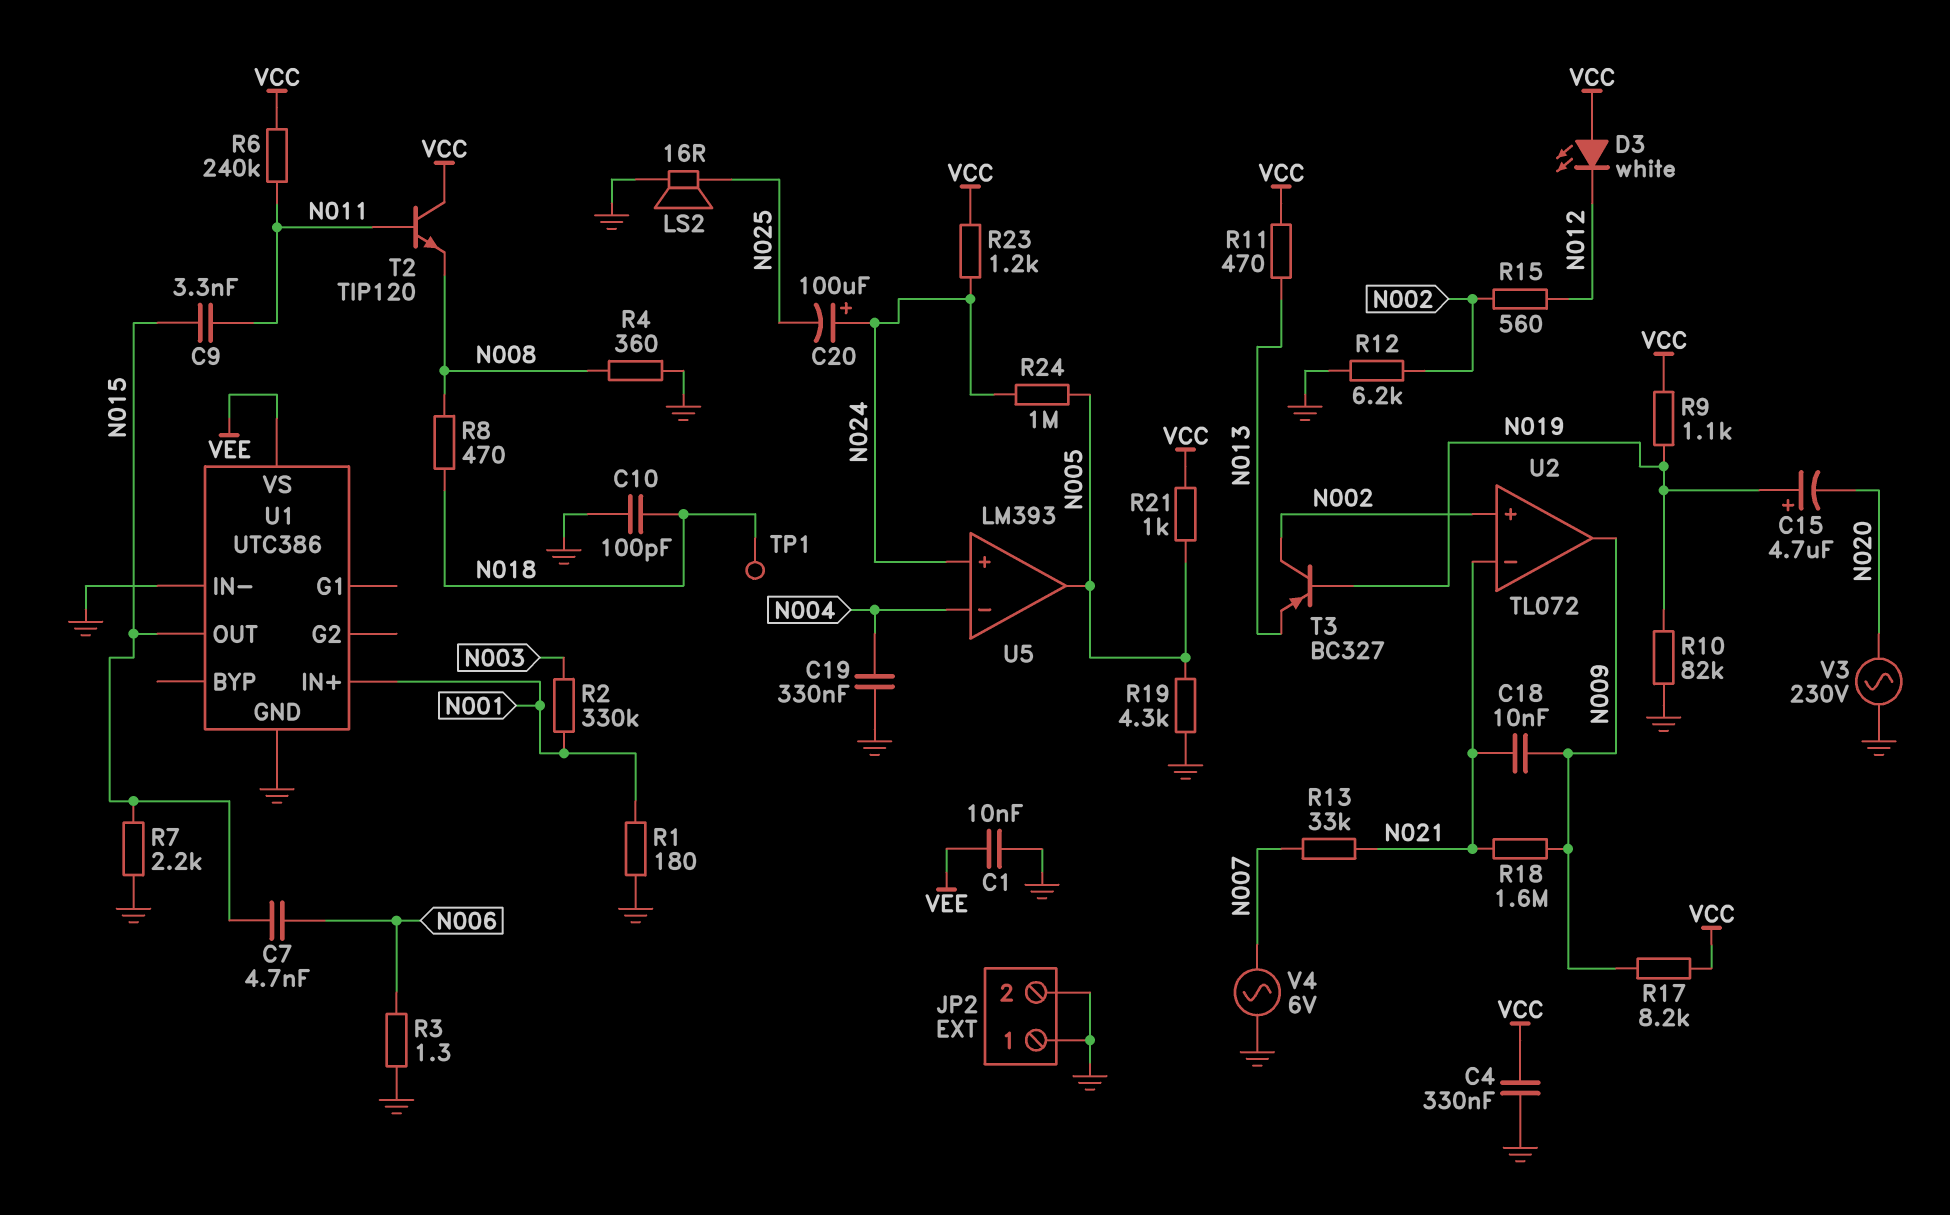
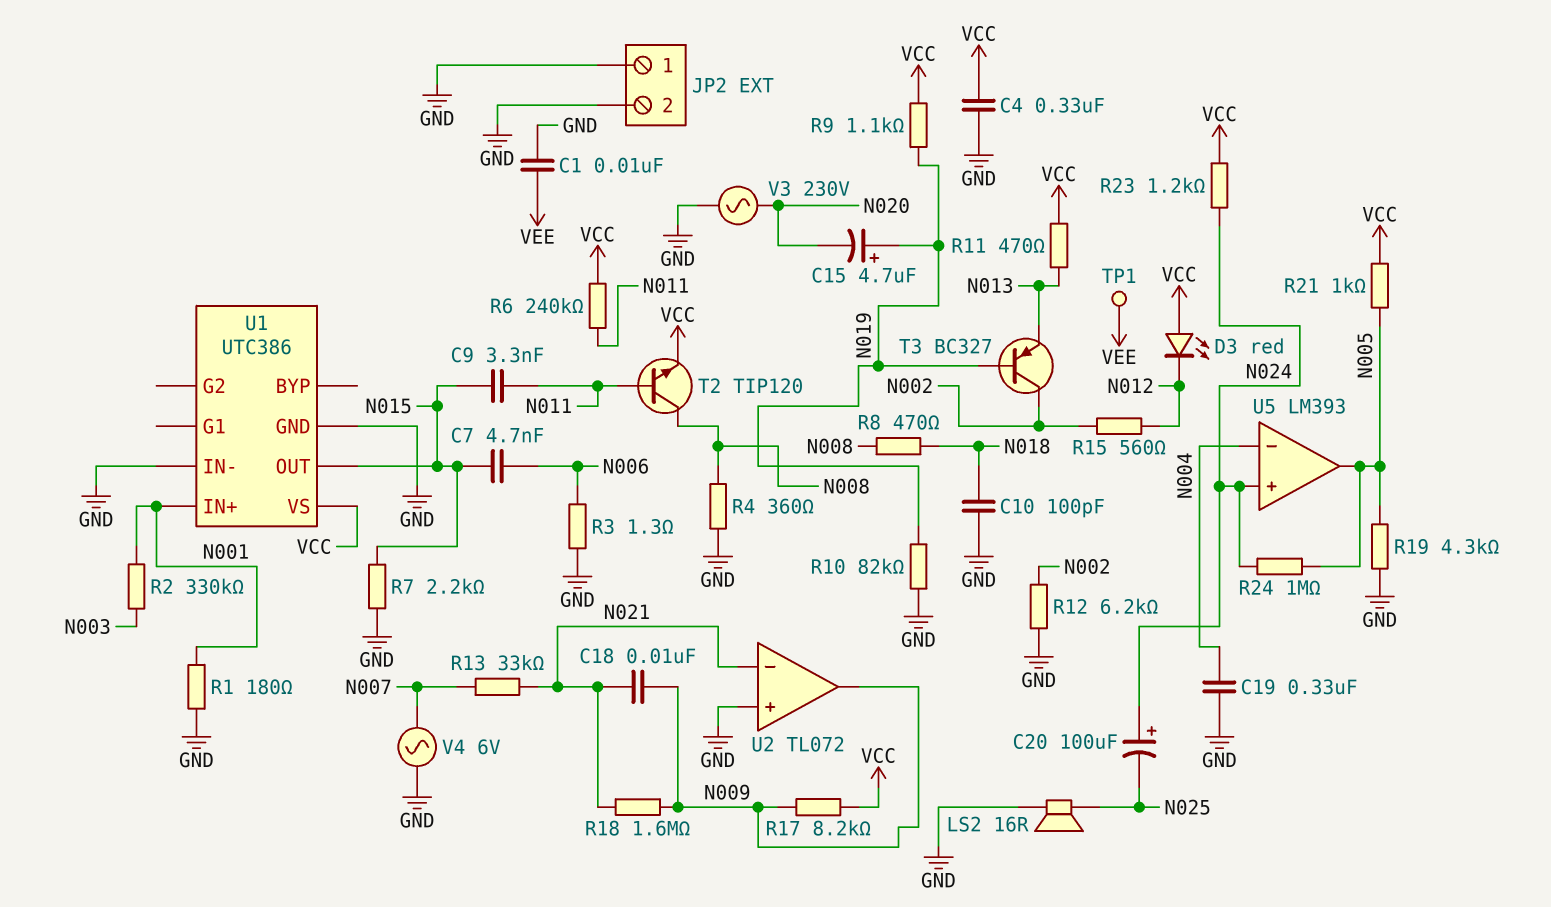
D3: LED white (A VCC, K N012) -> LED red (A VCC, K N012)
T2: NPN TIP120 (B N011, C VCC, E N008) -> NPN TIP120 (B N011, C N008, E VCC)
TP1: test point (N018) -> test point (VEE)
U1 pin VS: VEE -> VCC
U2 pin in+: N002 -> GND

